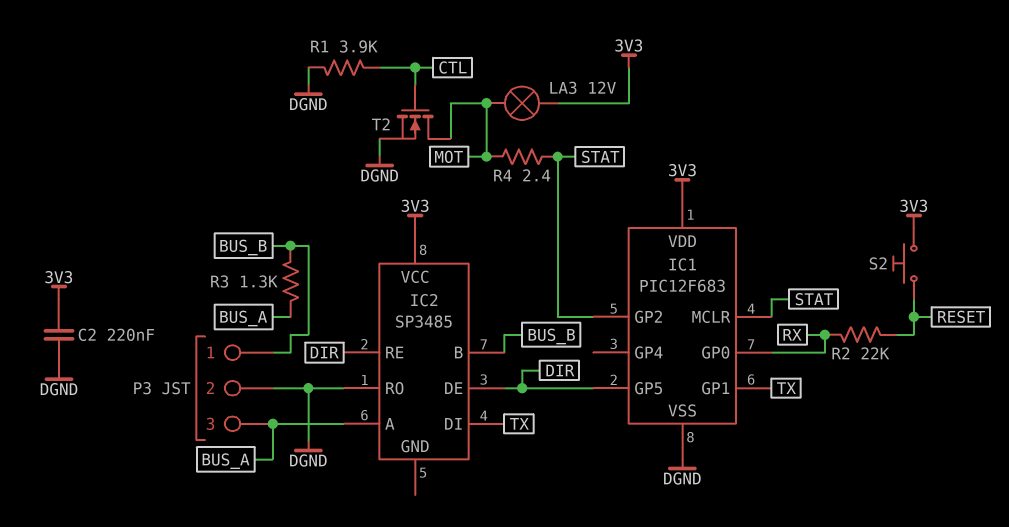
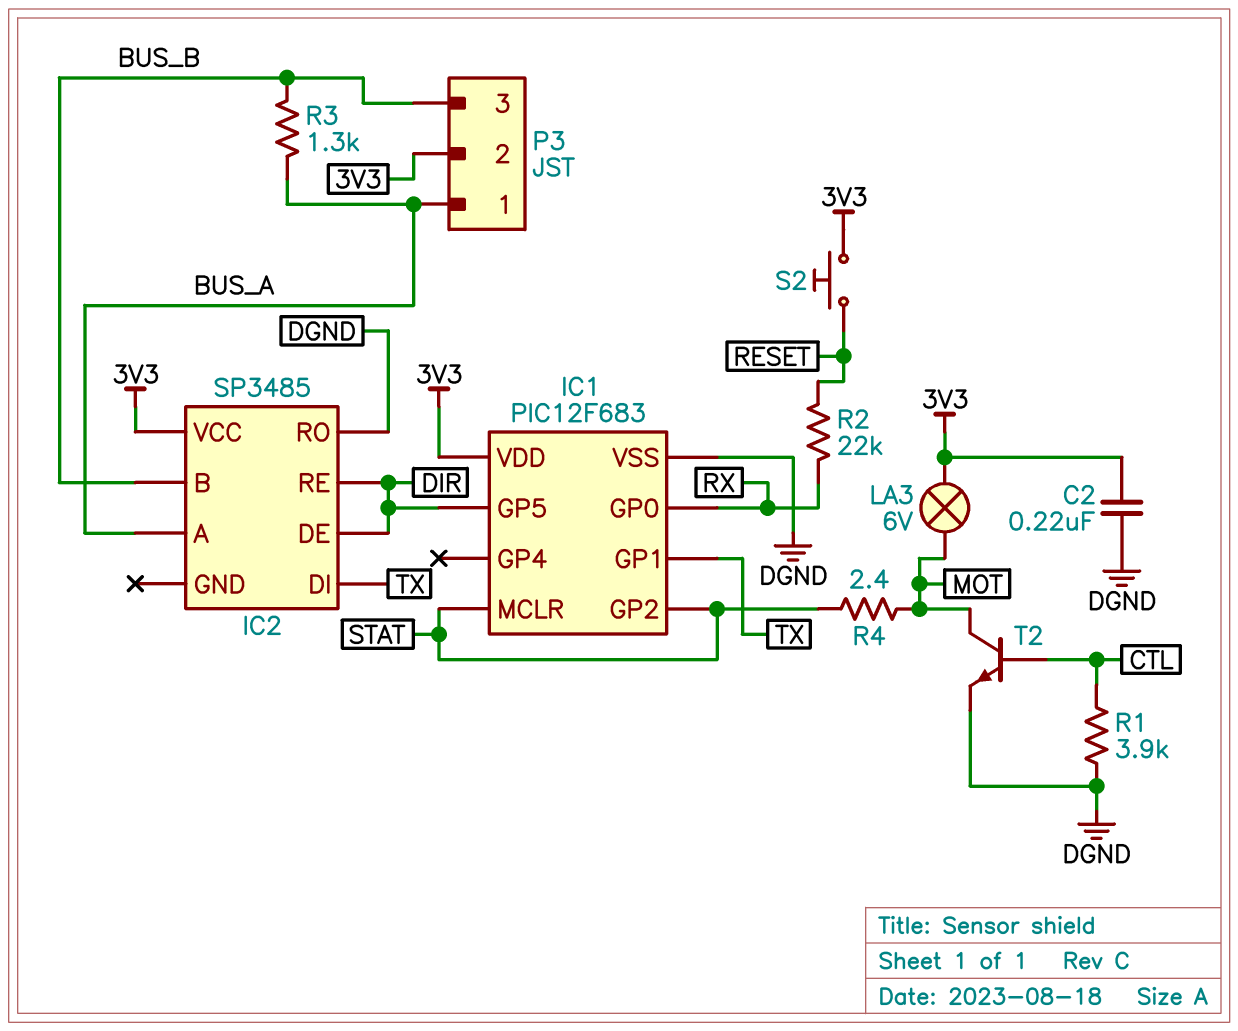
LA3: lamp 12V (3V3, MOT) -> lamp 6V (3V3, MOT)
P3 pin 1: BUS_B -> BUS_A
P3 pin 2: DGND -> 3V3
P3 pin 3: BUS_A -> BUS_B
T2: NMOS (G CTL, D MOT, S DGND) -> NPN (B CTL, C MOT, E DGND)

